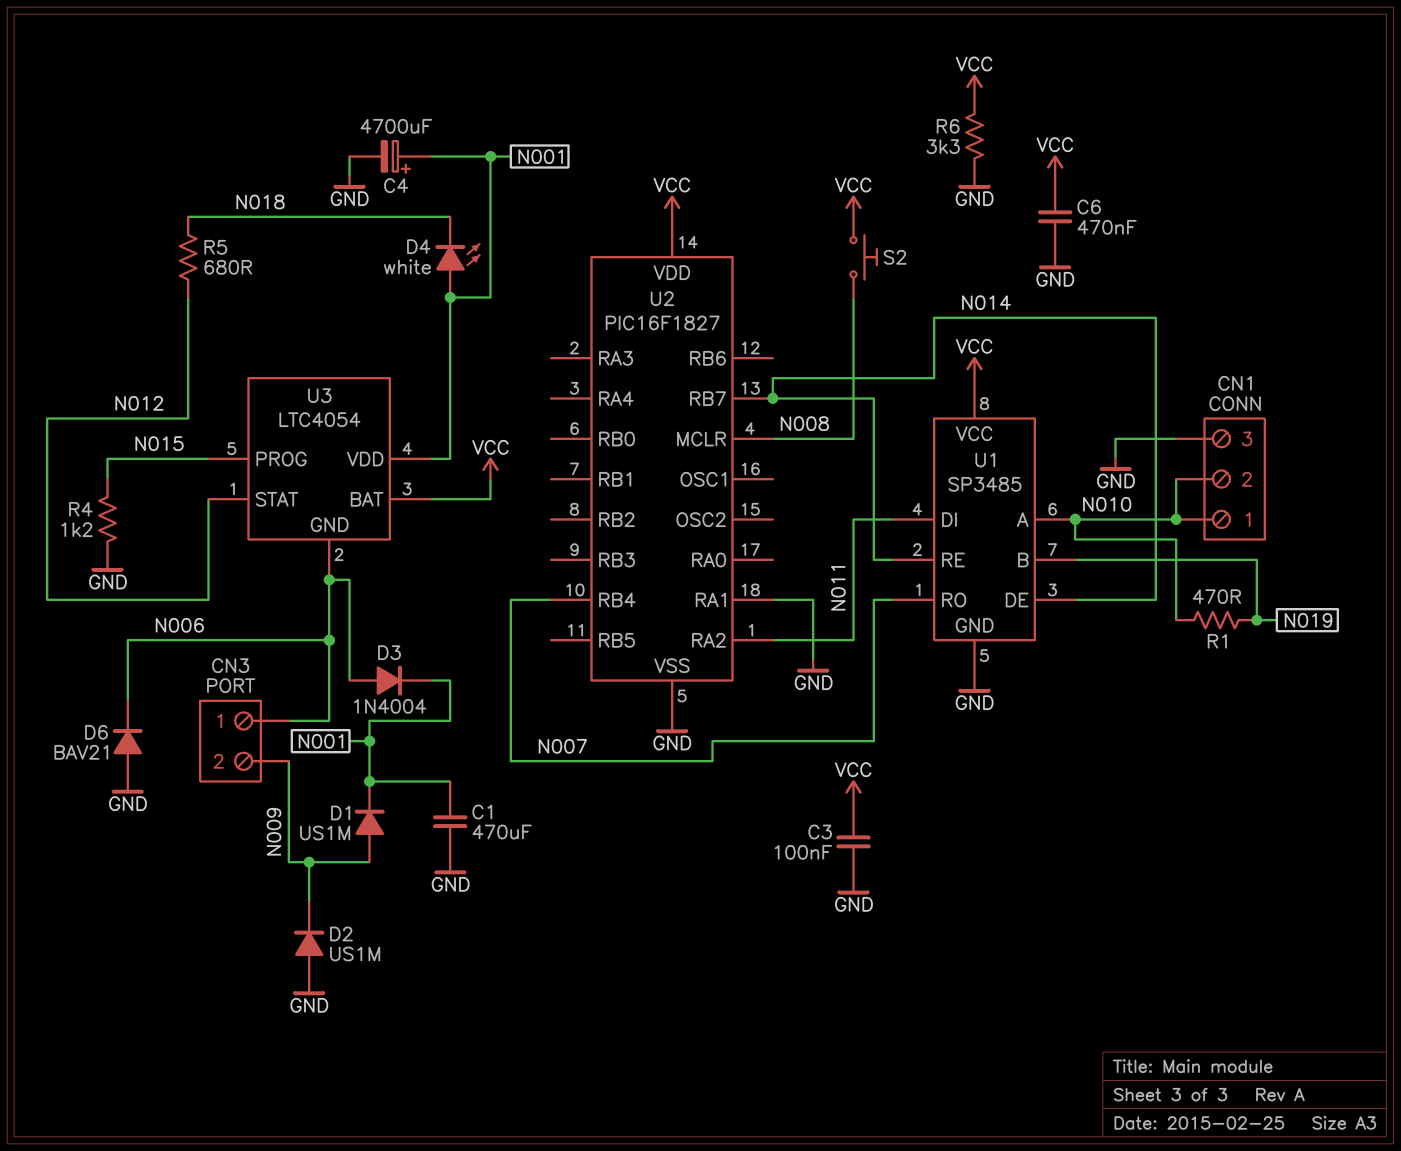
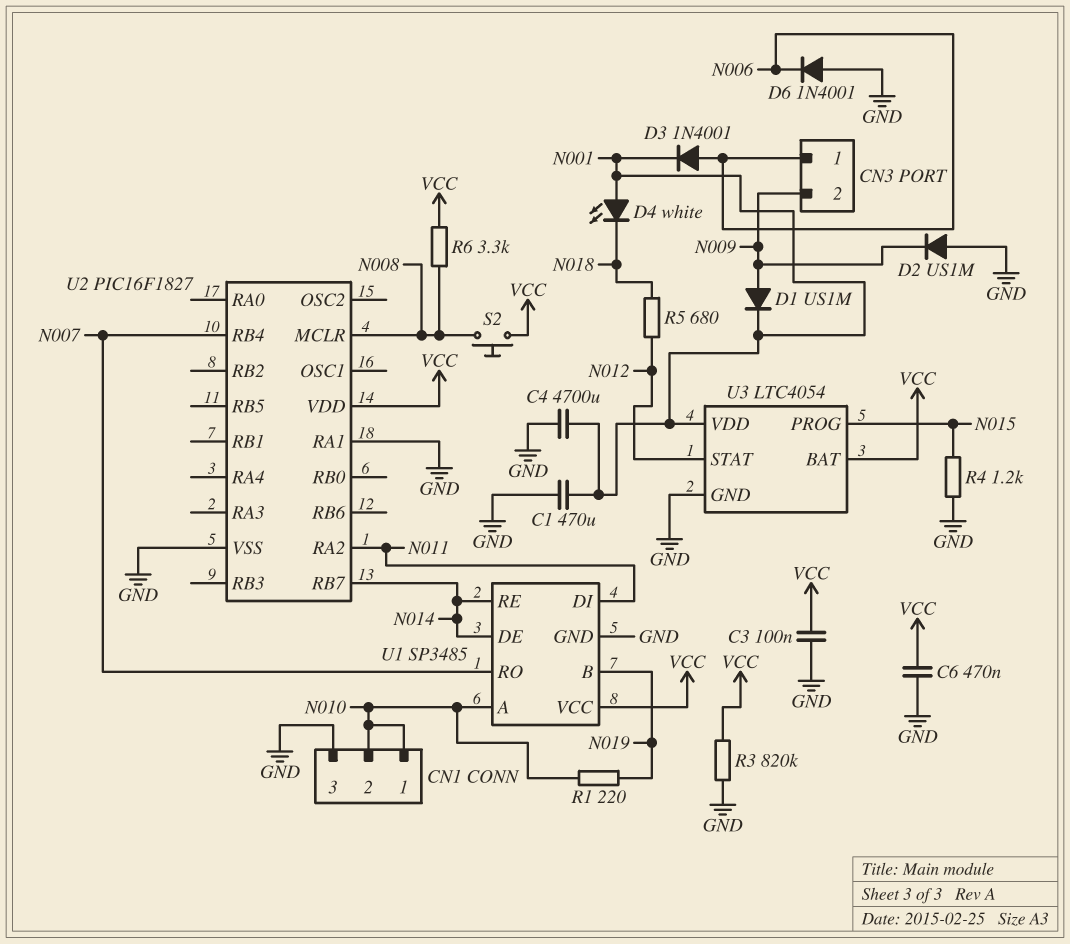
C4: 4700uF (plus N001, minus GND) -> 4700uF (GND, N001)
D3: diode 1N4004 (A N006, K N001) -> diode 1N4001 (A N006, K N001)
D6: diode BAV21 (A GND, K N006) -> diode 1N4001 (A GND, K N006)
R1: 470 (N010, N019) -> 220 (N010, N019)
R3: none -> 820k (GND, VCC)
R6: 3.3k (GND, VCC) -> 3.3k (N008, VCC)
U3 pin GND: N006 -> GND

